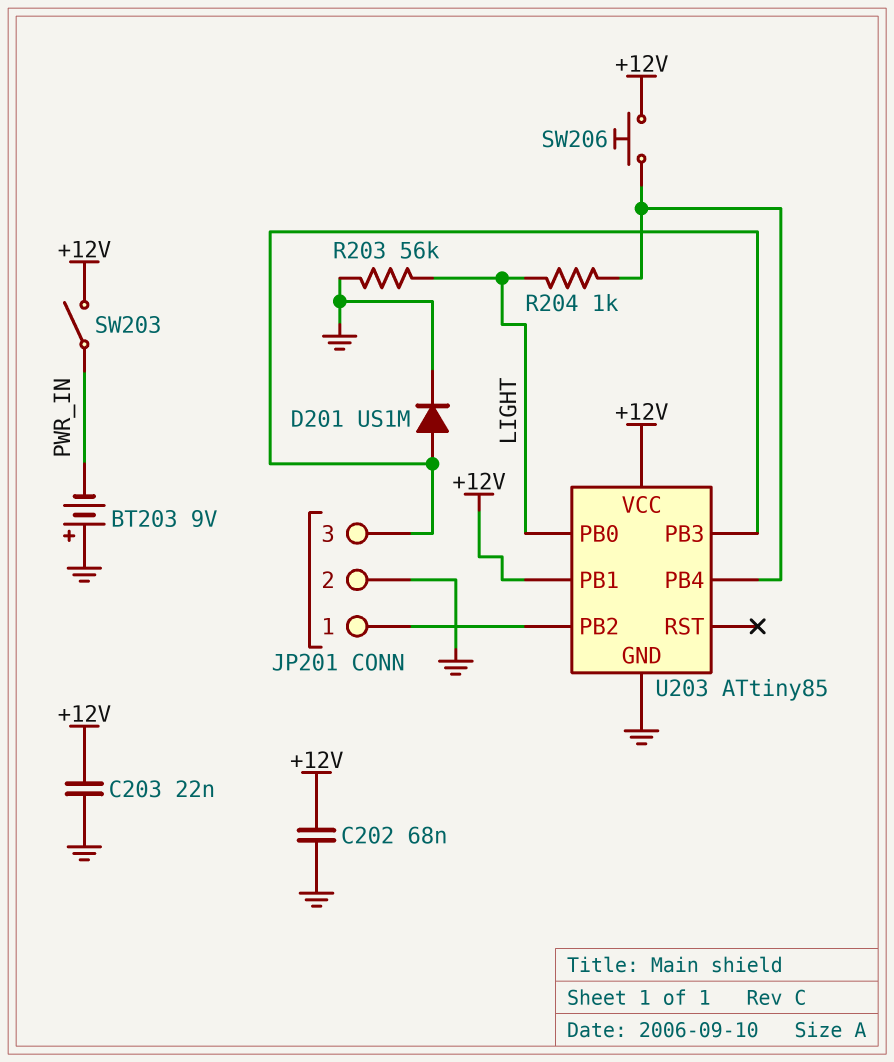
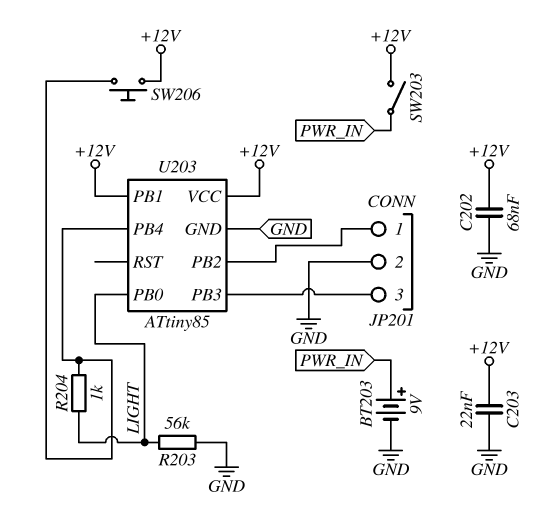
BT203: 9V (plus GND, minus PWR_IN) -> 9V (plus PWR_IN, minus GND)
D201: diode US1M (A JP201/3, K GND) -> none

